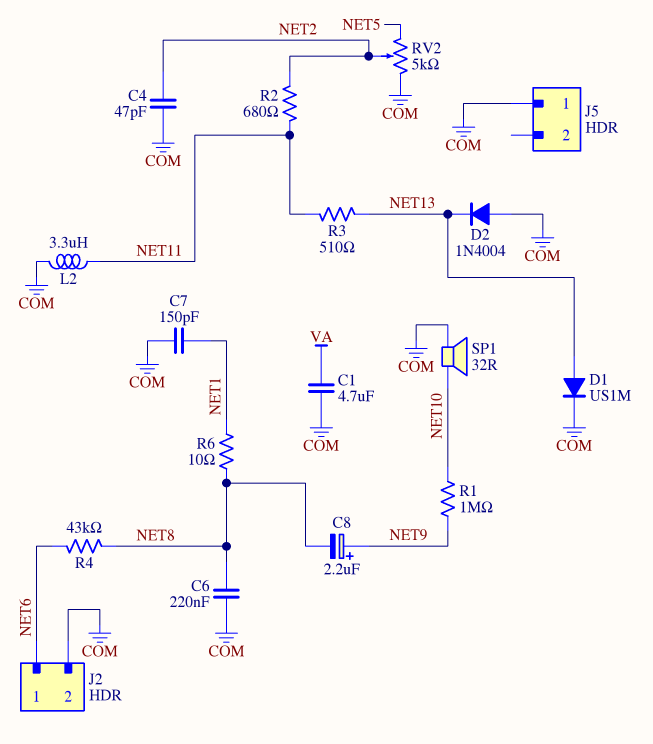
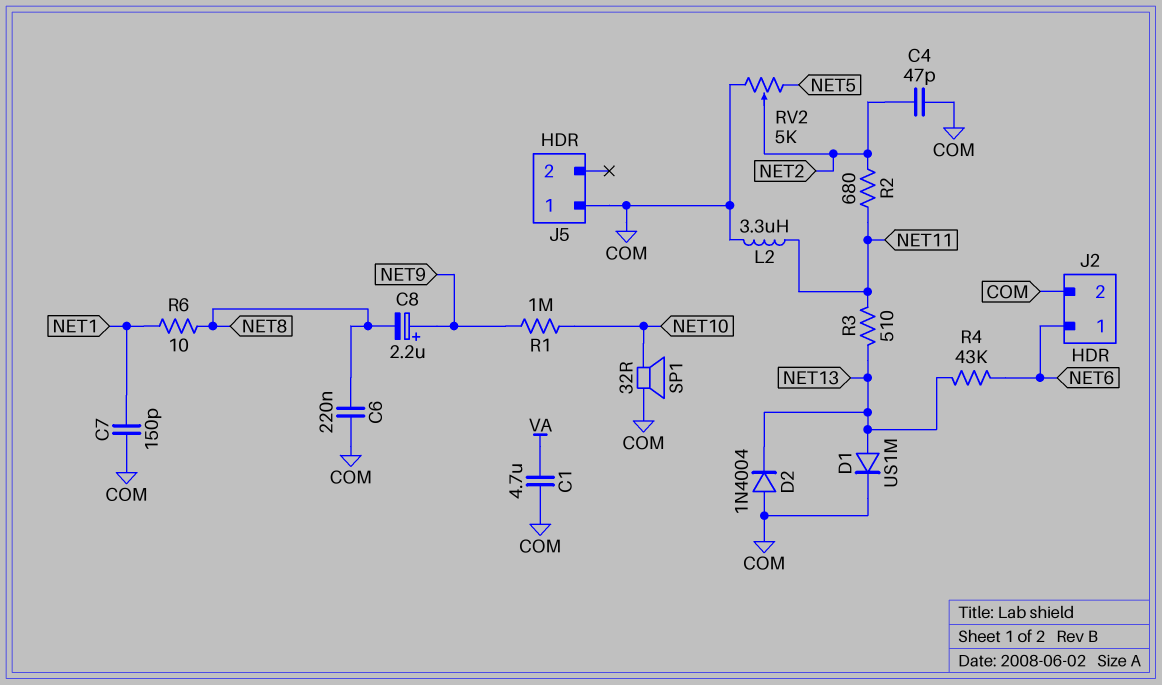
R4: 43k (NET6, NET8) -> 43k (NET6, NET13)

